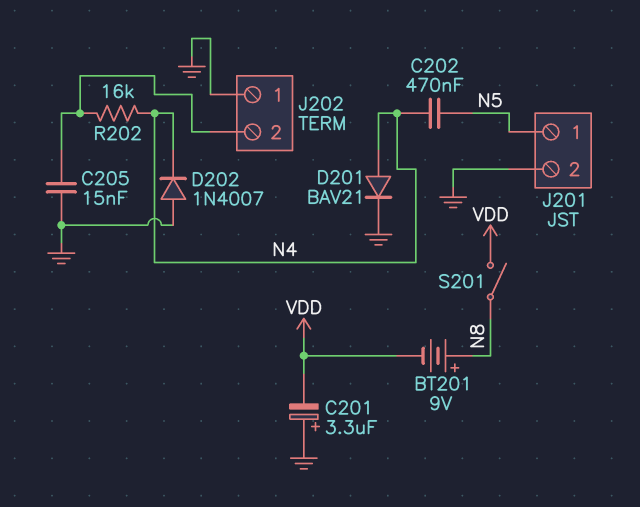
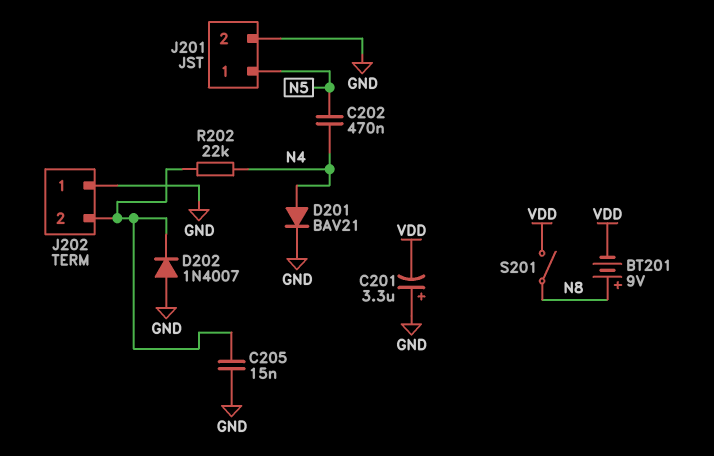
D202: diode 1N4007 (A GND, K N4) -> diode 1N4007 (A GND, K J202/2)
R202: 16k (J202/2, N4) -> 22k (J202/2, N4)

